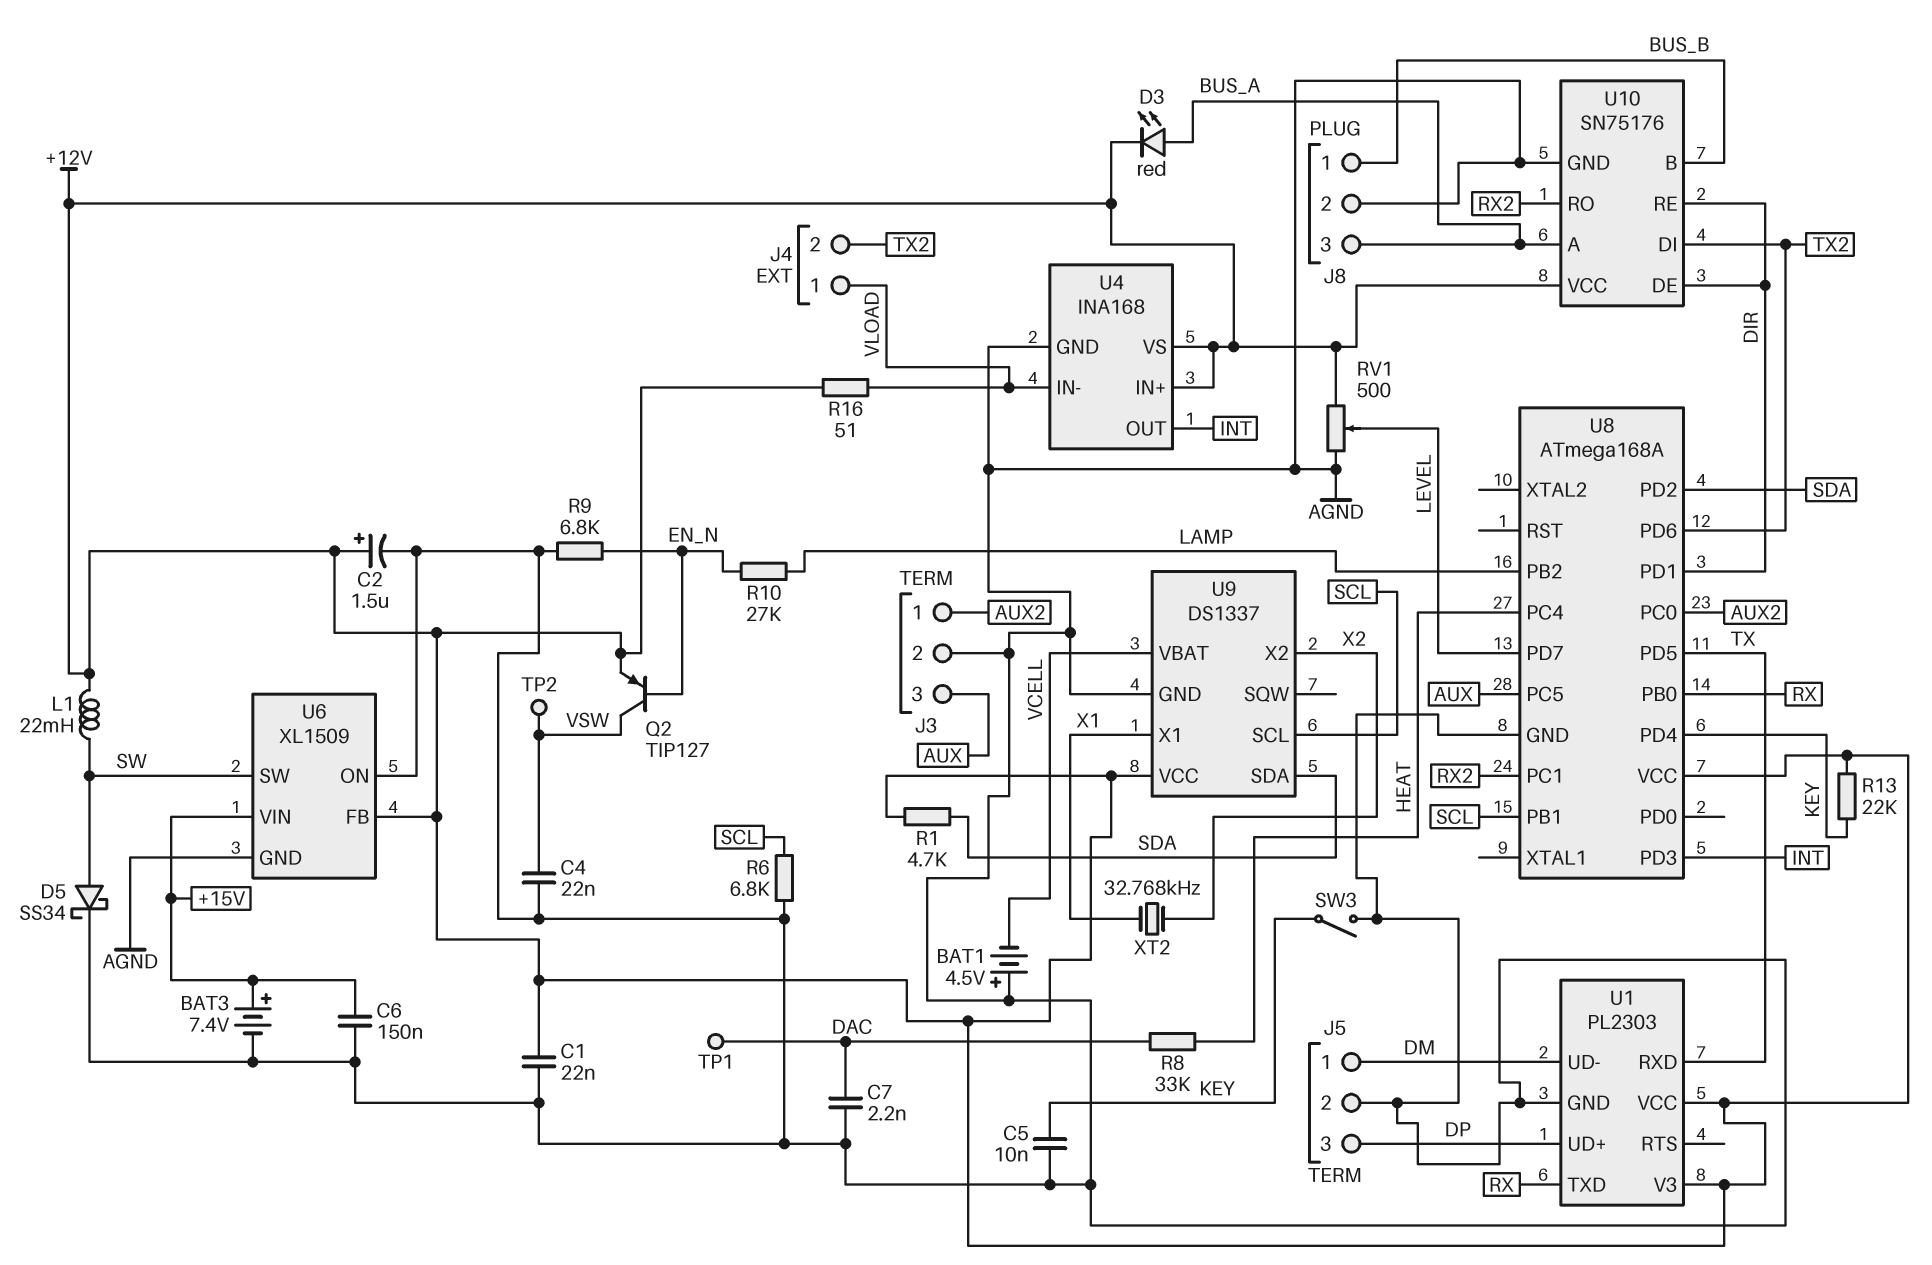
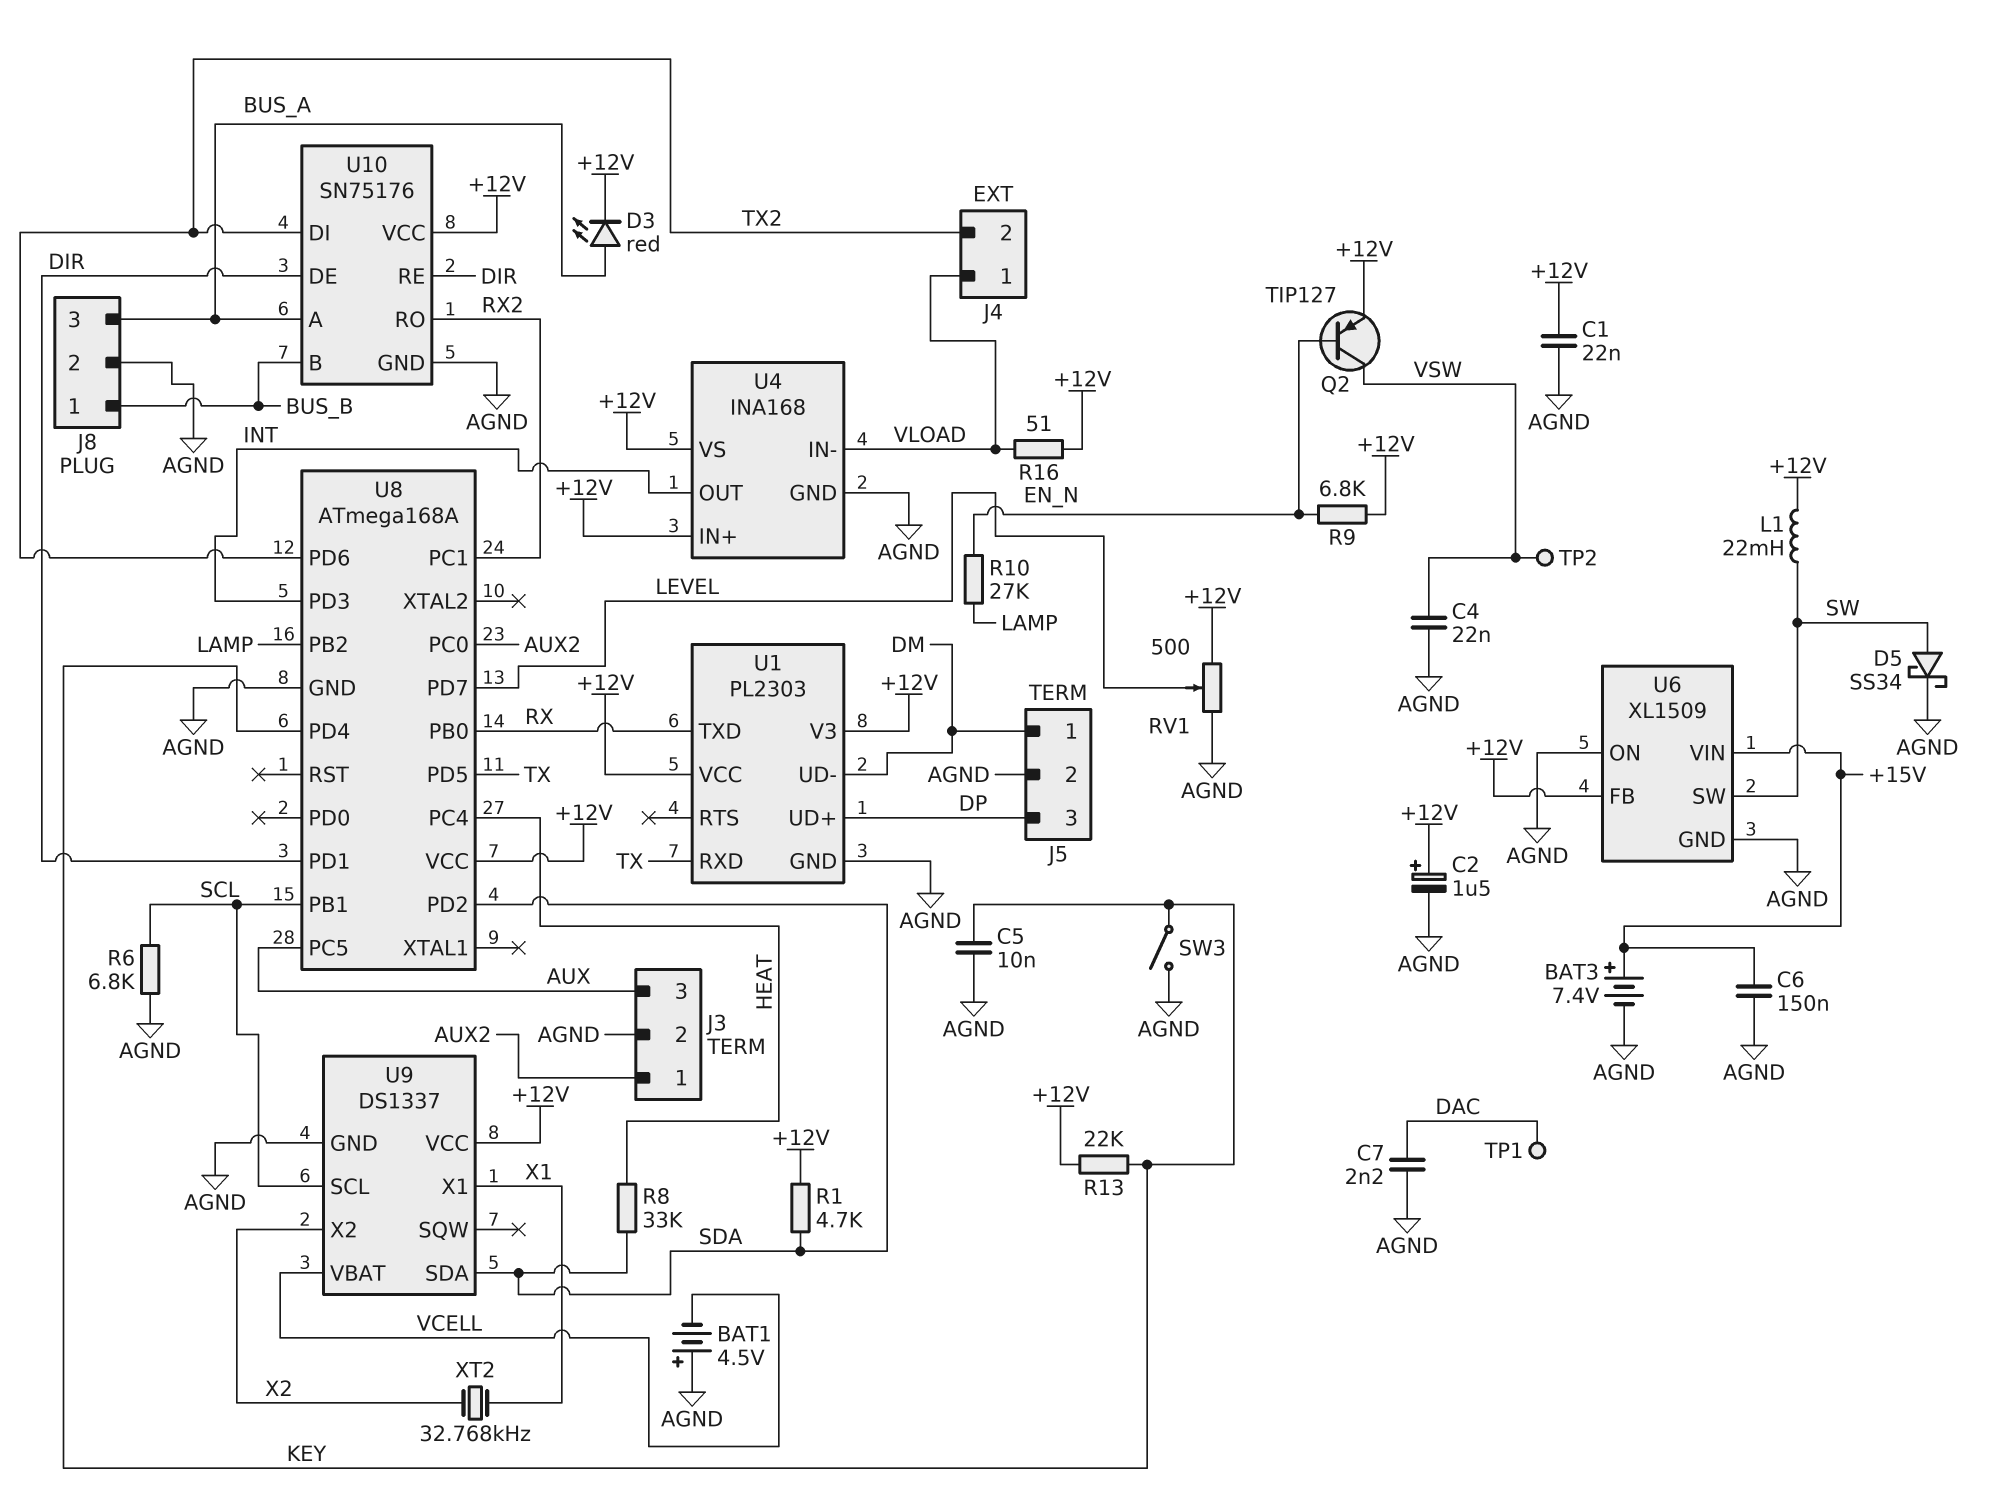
R8: 33k (DAC, HEAT) -> 33k (HEAT, SDA)
R9: 6.8k (AGND, EN_N) -> 6.8k (+12V, EN_N)

